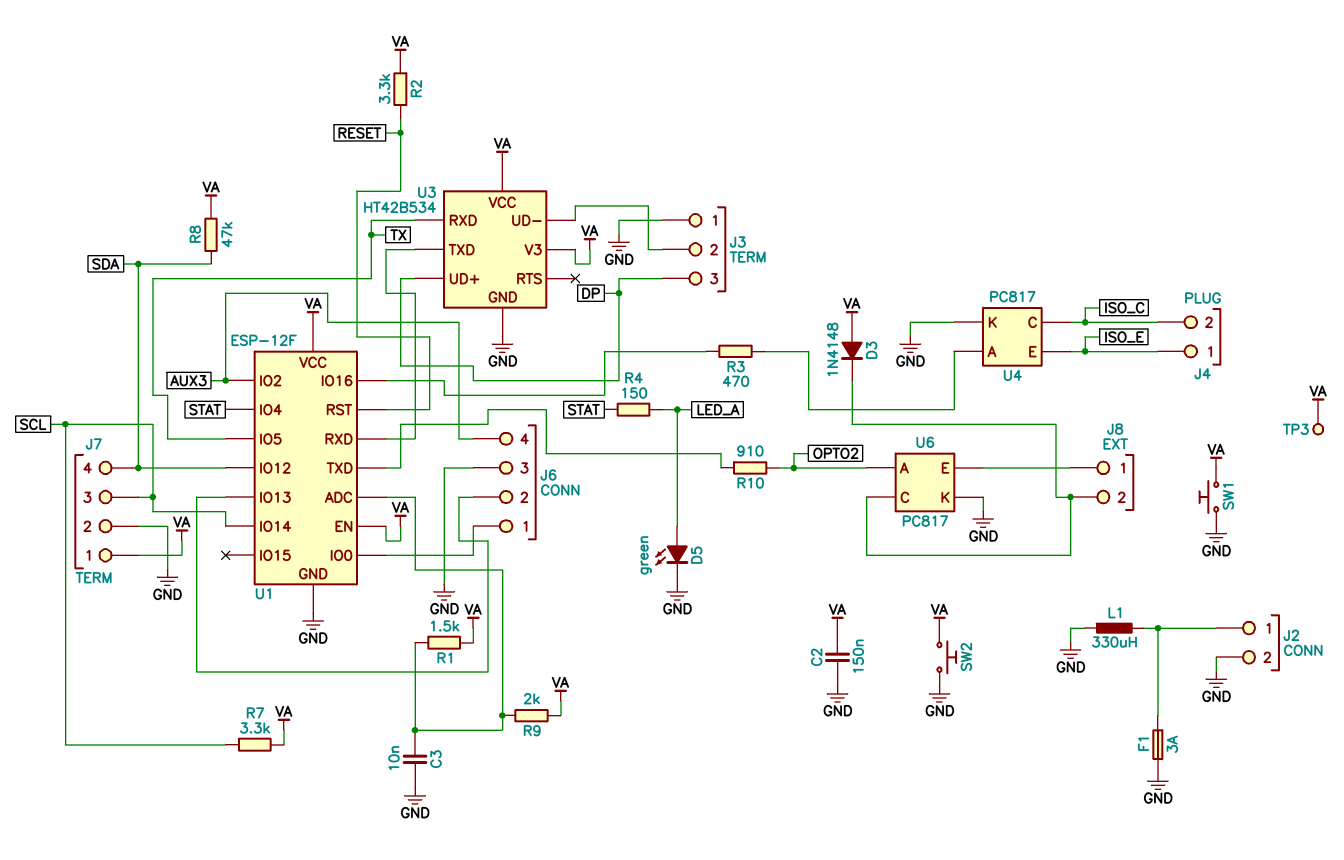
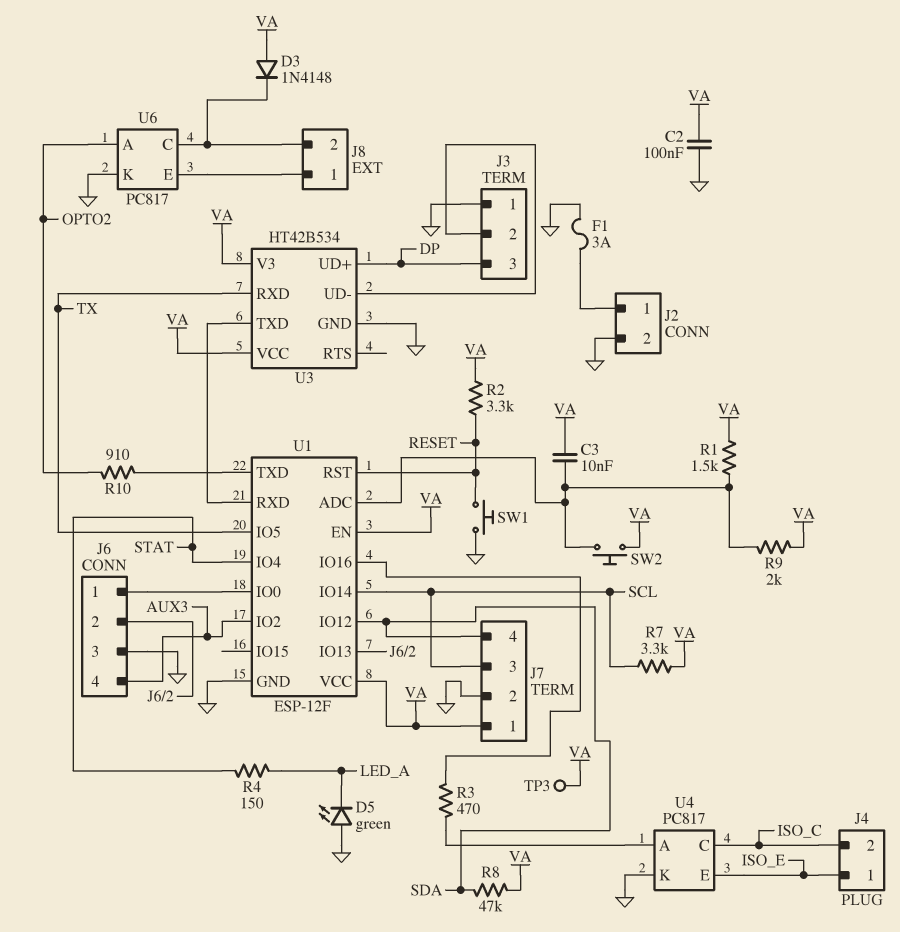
C2: 150nF (GND, VA) -> 100nF (GND, VA)
C3: 10nF (GND, U1/ADC) -> 10nF (U1/ADC, VA)
D5: LED green (A LED_A, K GND) -> LED green (A GND, K LED_A)
L1: 330uH (GND, J2/1) -> none
SW1: button (GND, VA) -> button (GND, RESET)
SW2: button (GND, VA) -> button (U1/ADC, VA)

